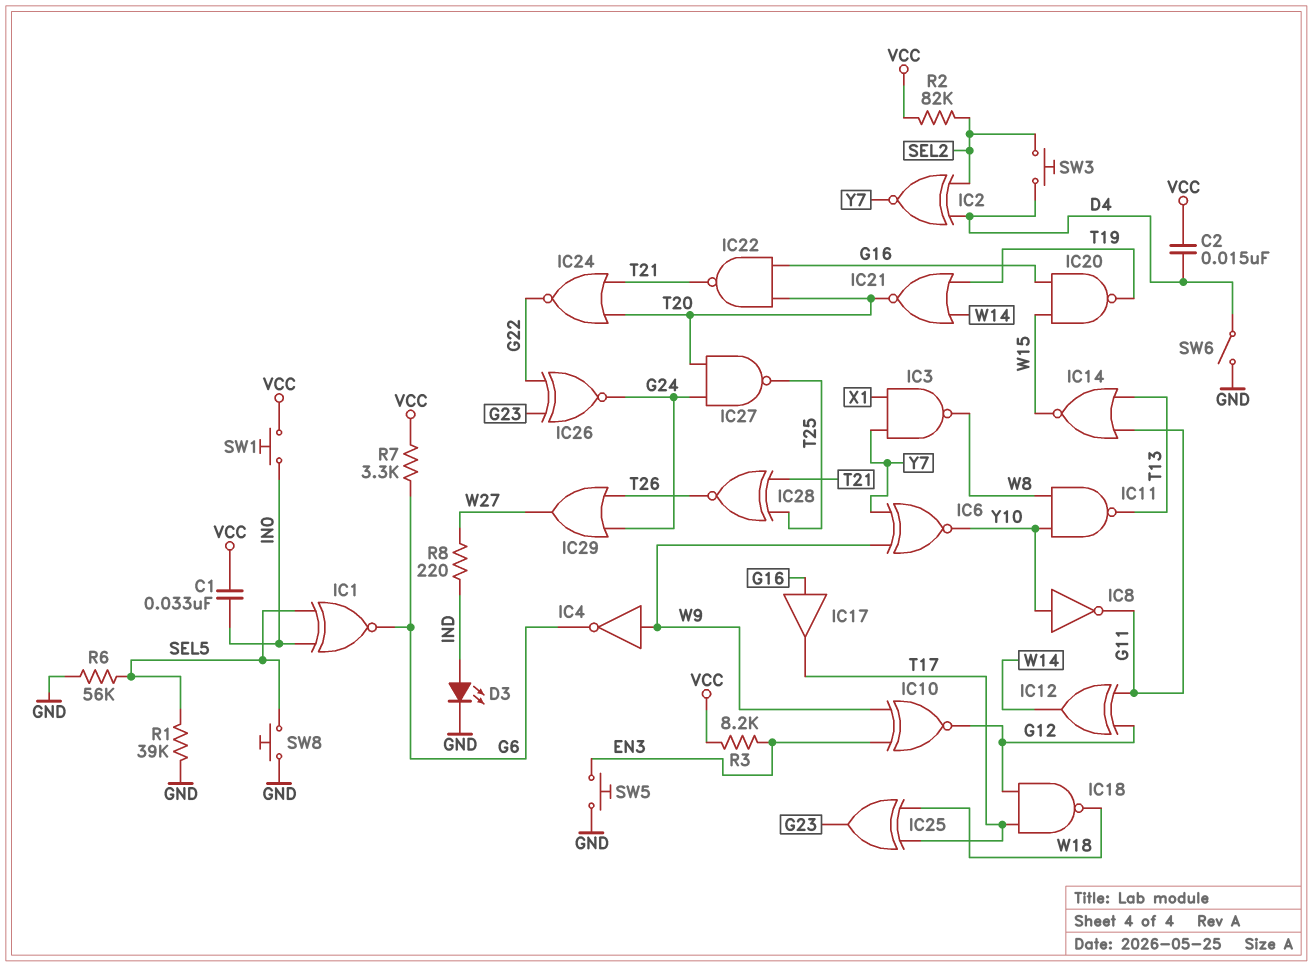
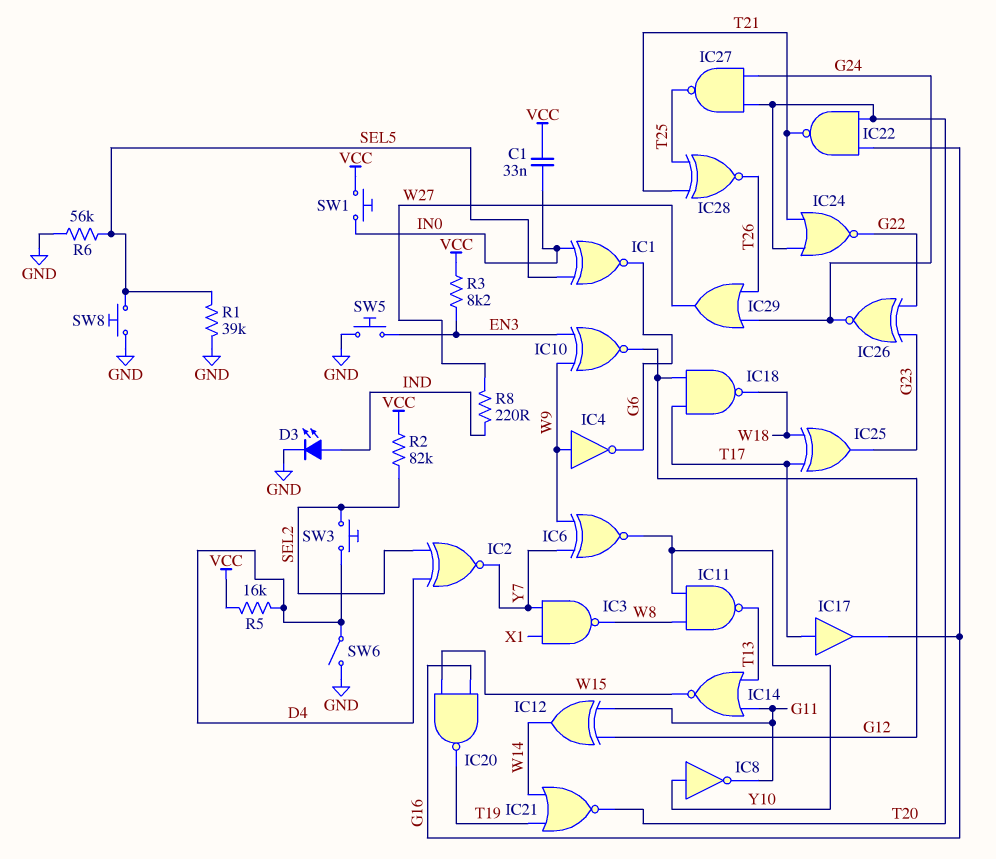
C2: 15nF (D4, VCC) -> none
IC17: buffer (in G16, out T17) -> buffer (in T17, out G16)
R5: none -> 16k (D4, VCC)
R7: 3.3k (G6, VCC) -> none

